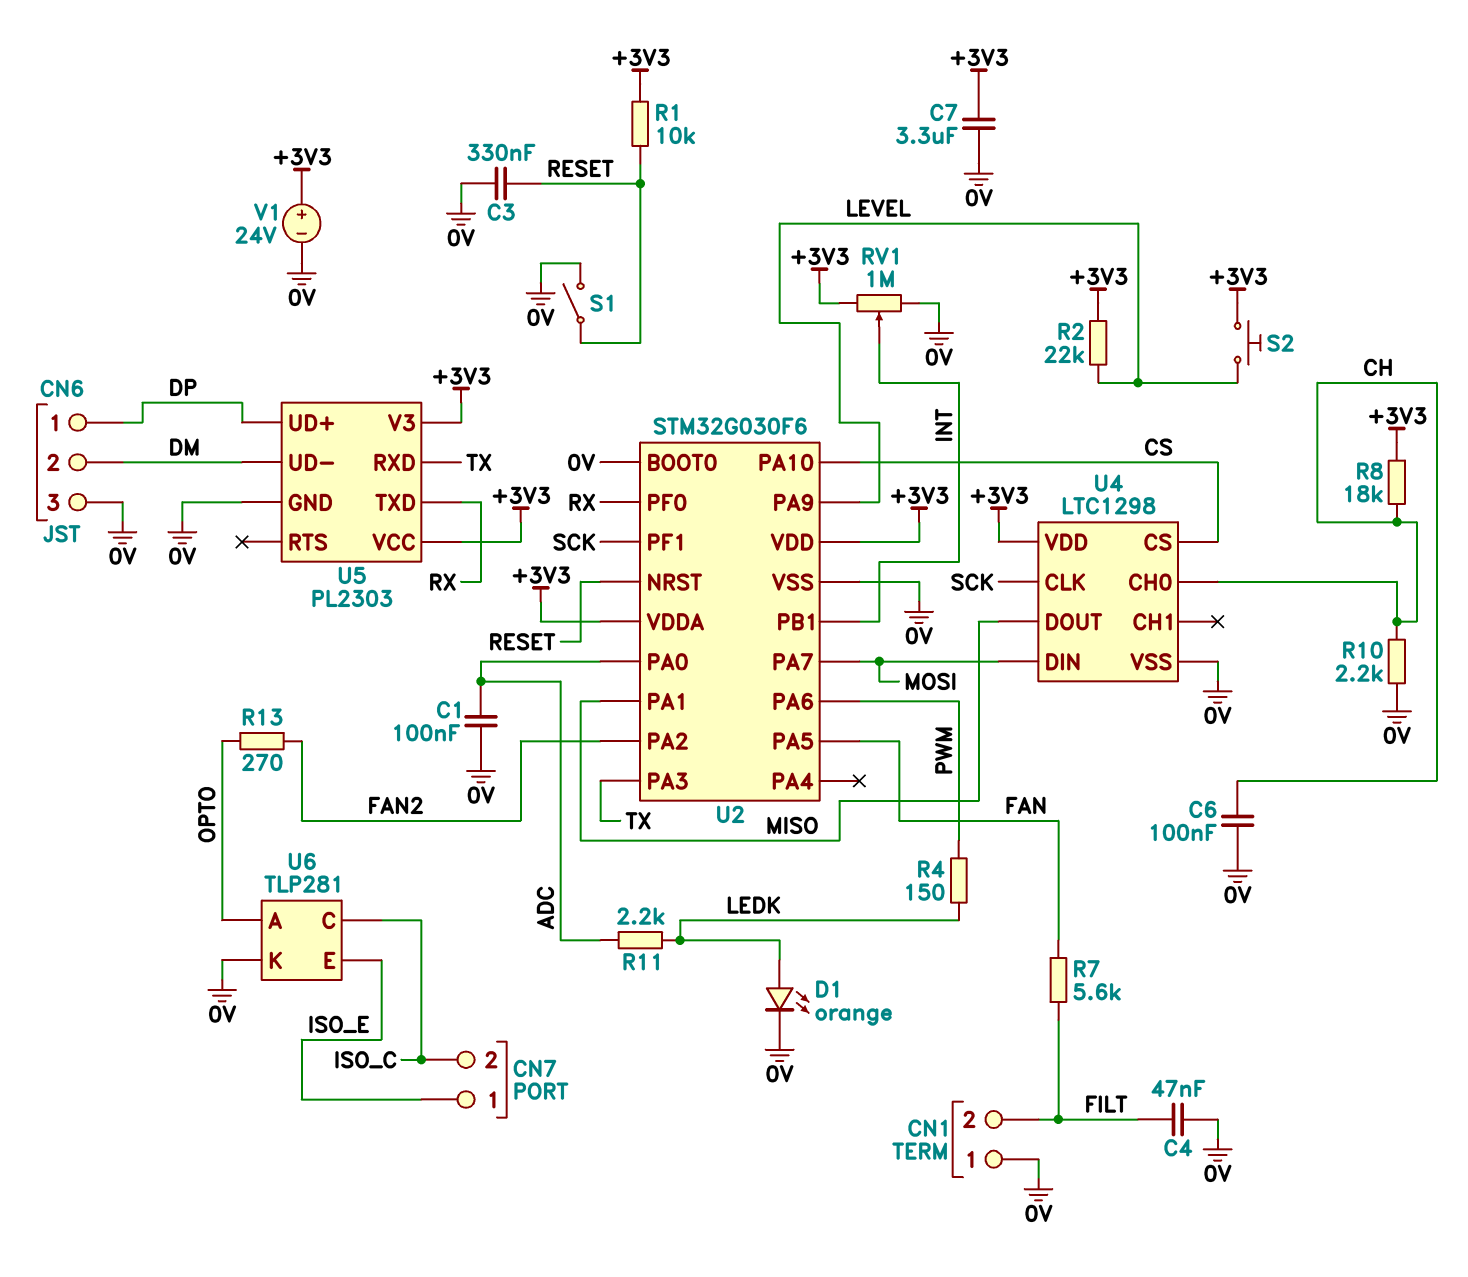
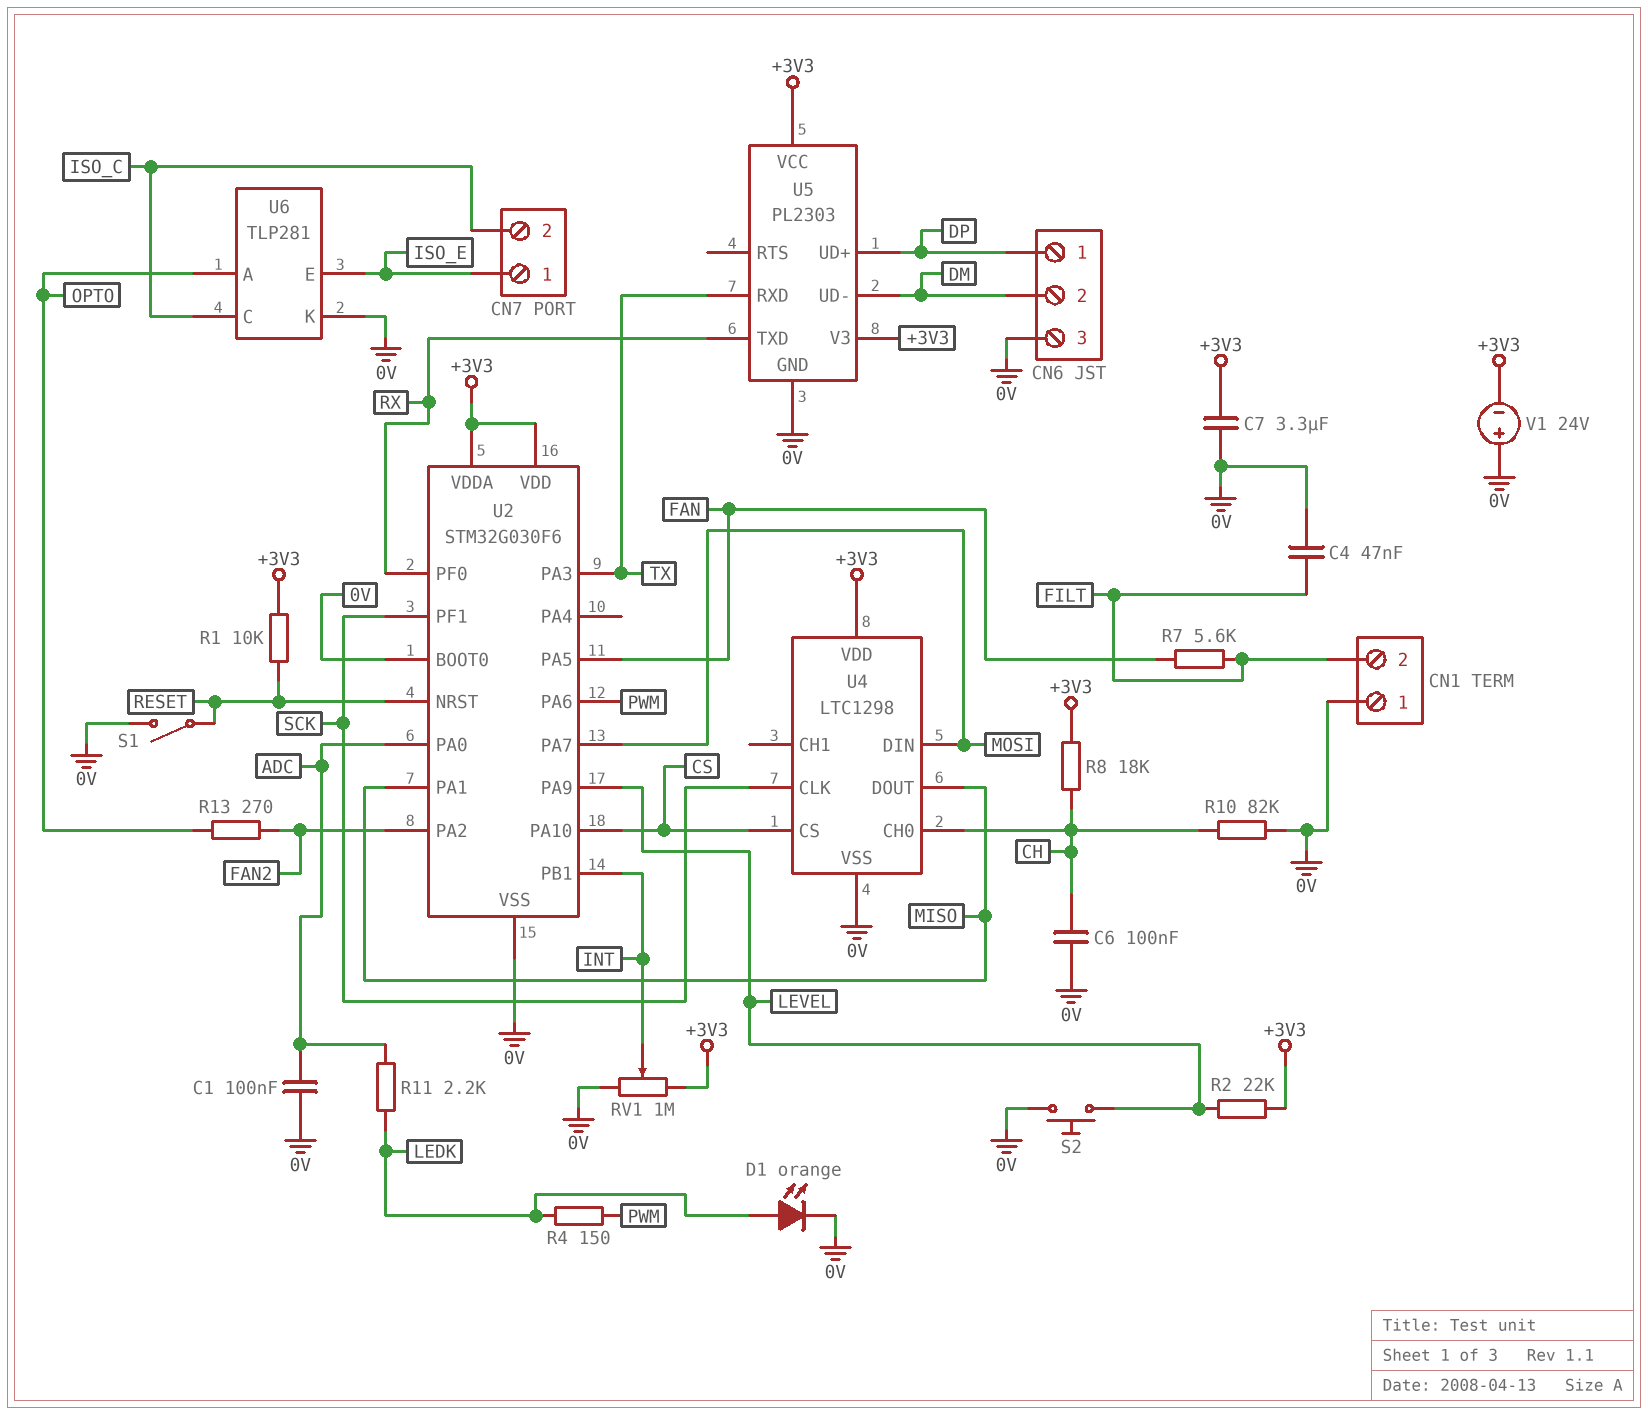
C3: 330nF (0V, RESET) -> none
R10: 2.2k (0V, CH) -> 82k (0V, CH)
S2: button (+3V3, LEVEL) -> button (0V, LEVEL)
V1: 24V (plus +3V3, minus 0V) -> 24V (plus 0V, minus +3V3)

